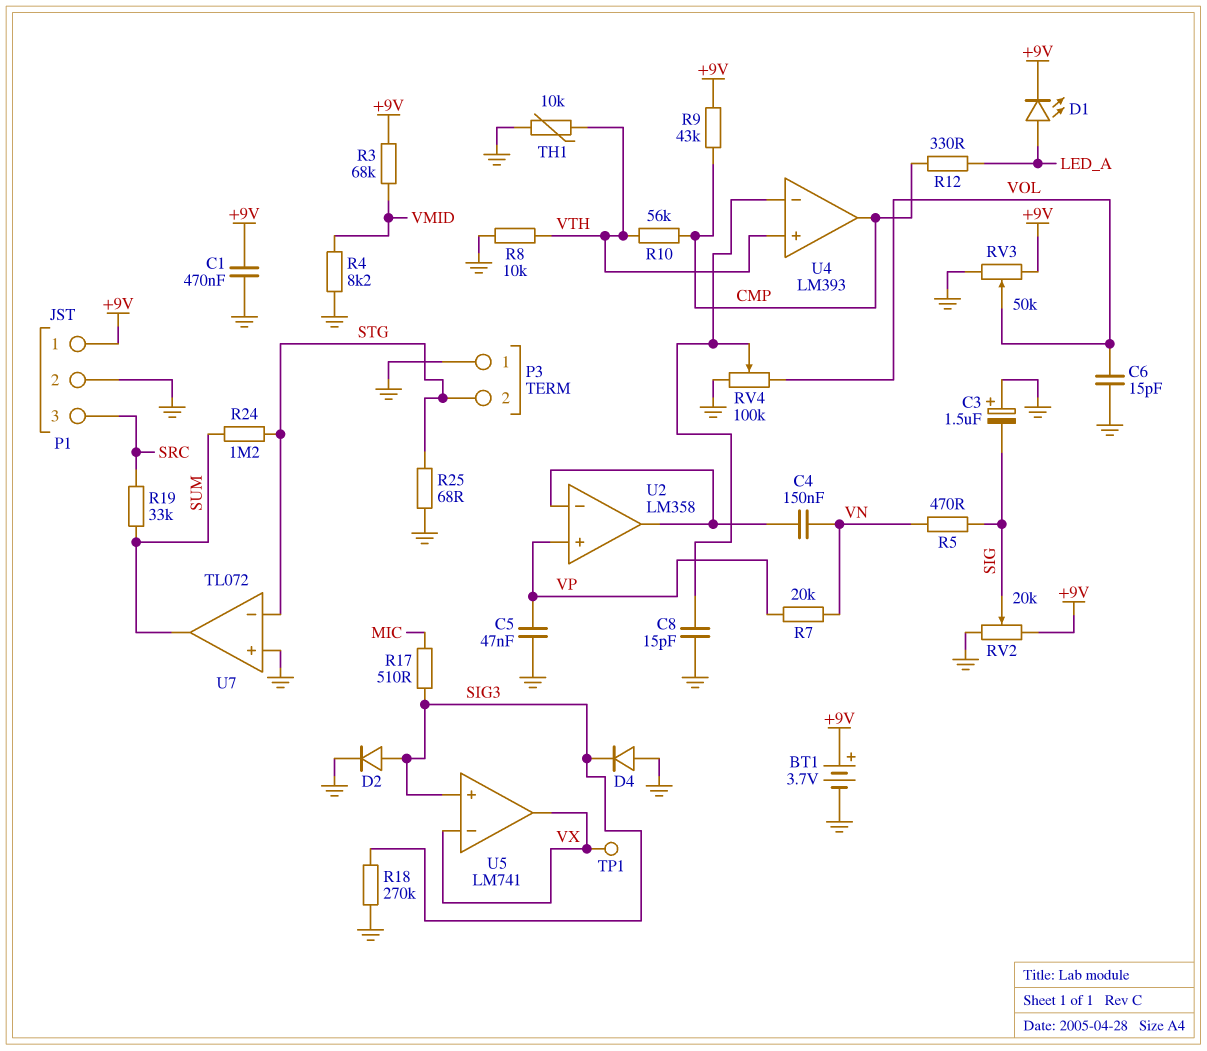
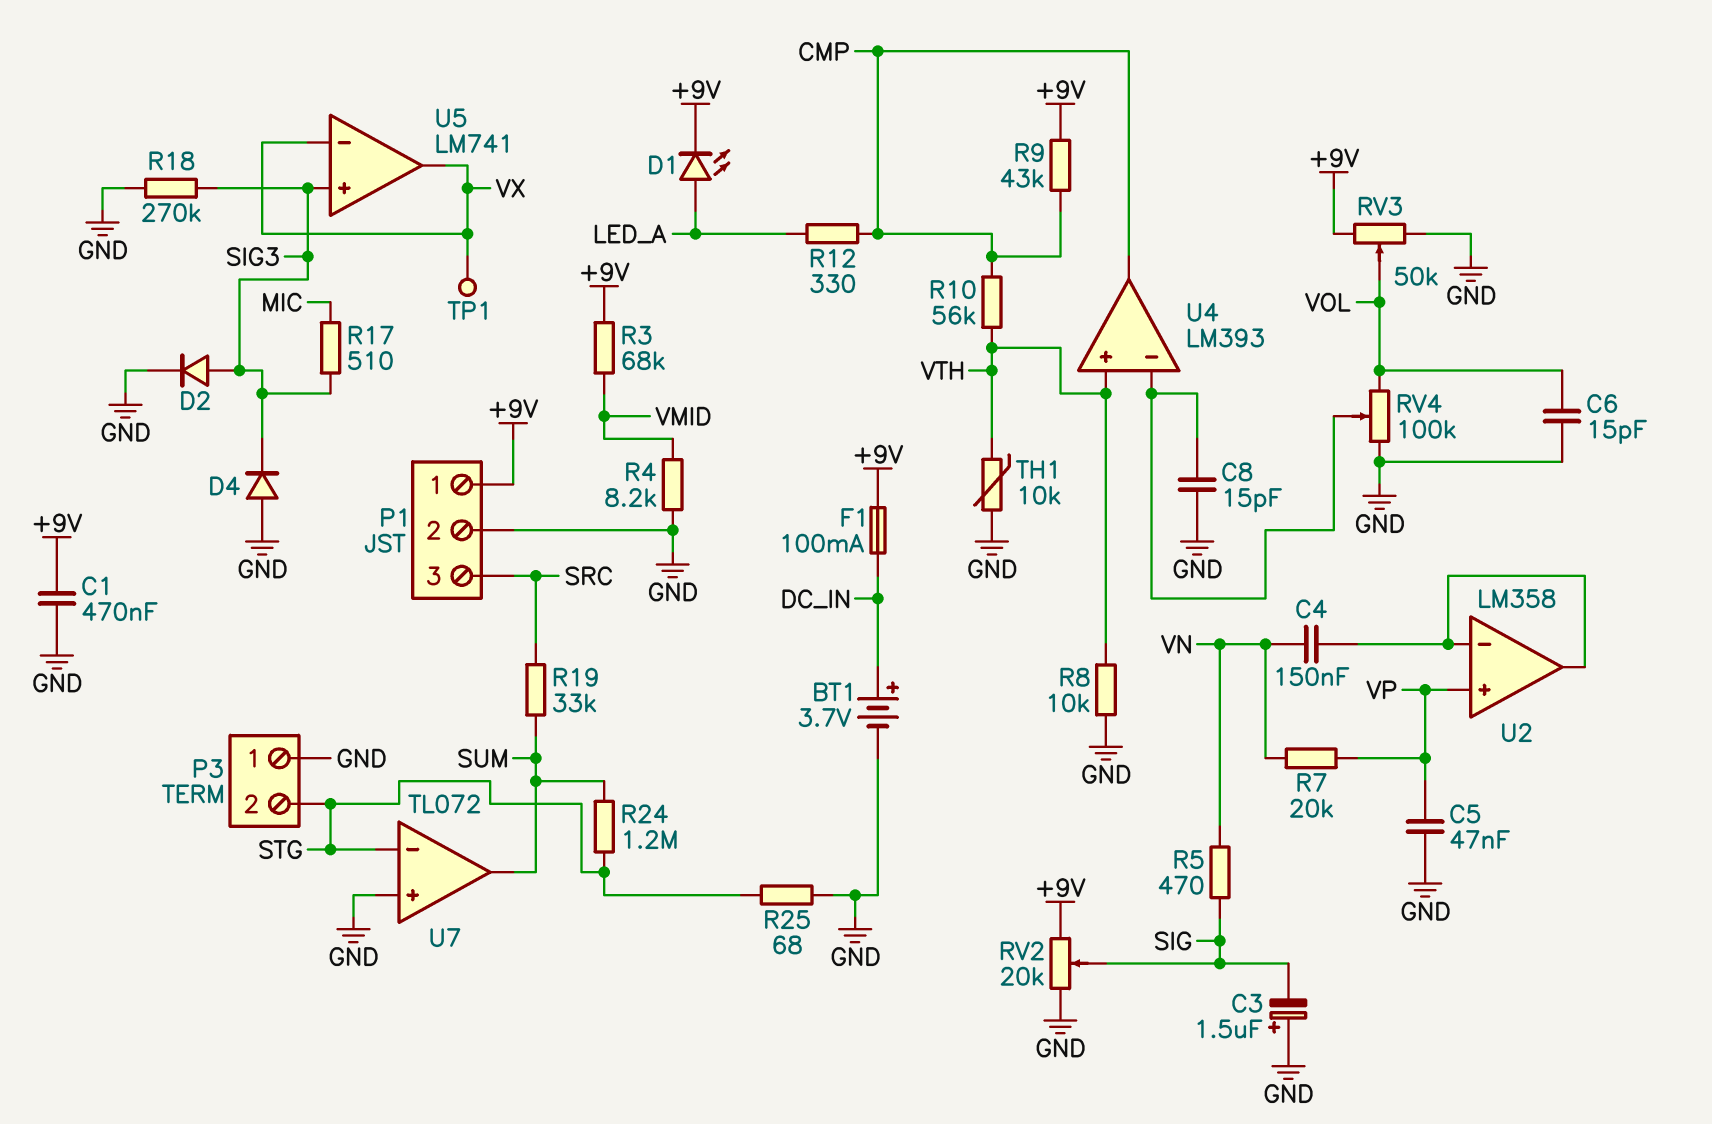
BT1: 3.7V (plus +9V, minus GND) -> 3.7V (plus DC_IN, minus GND)
F1: none -> 100mA (+9V, DC_IN)

